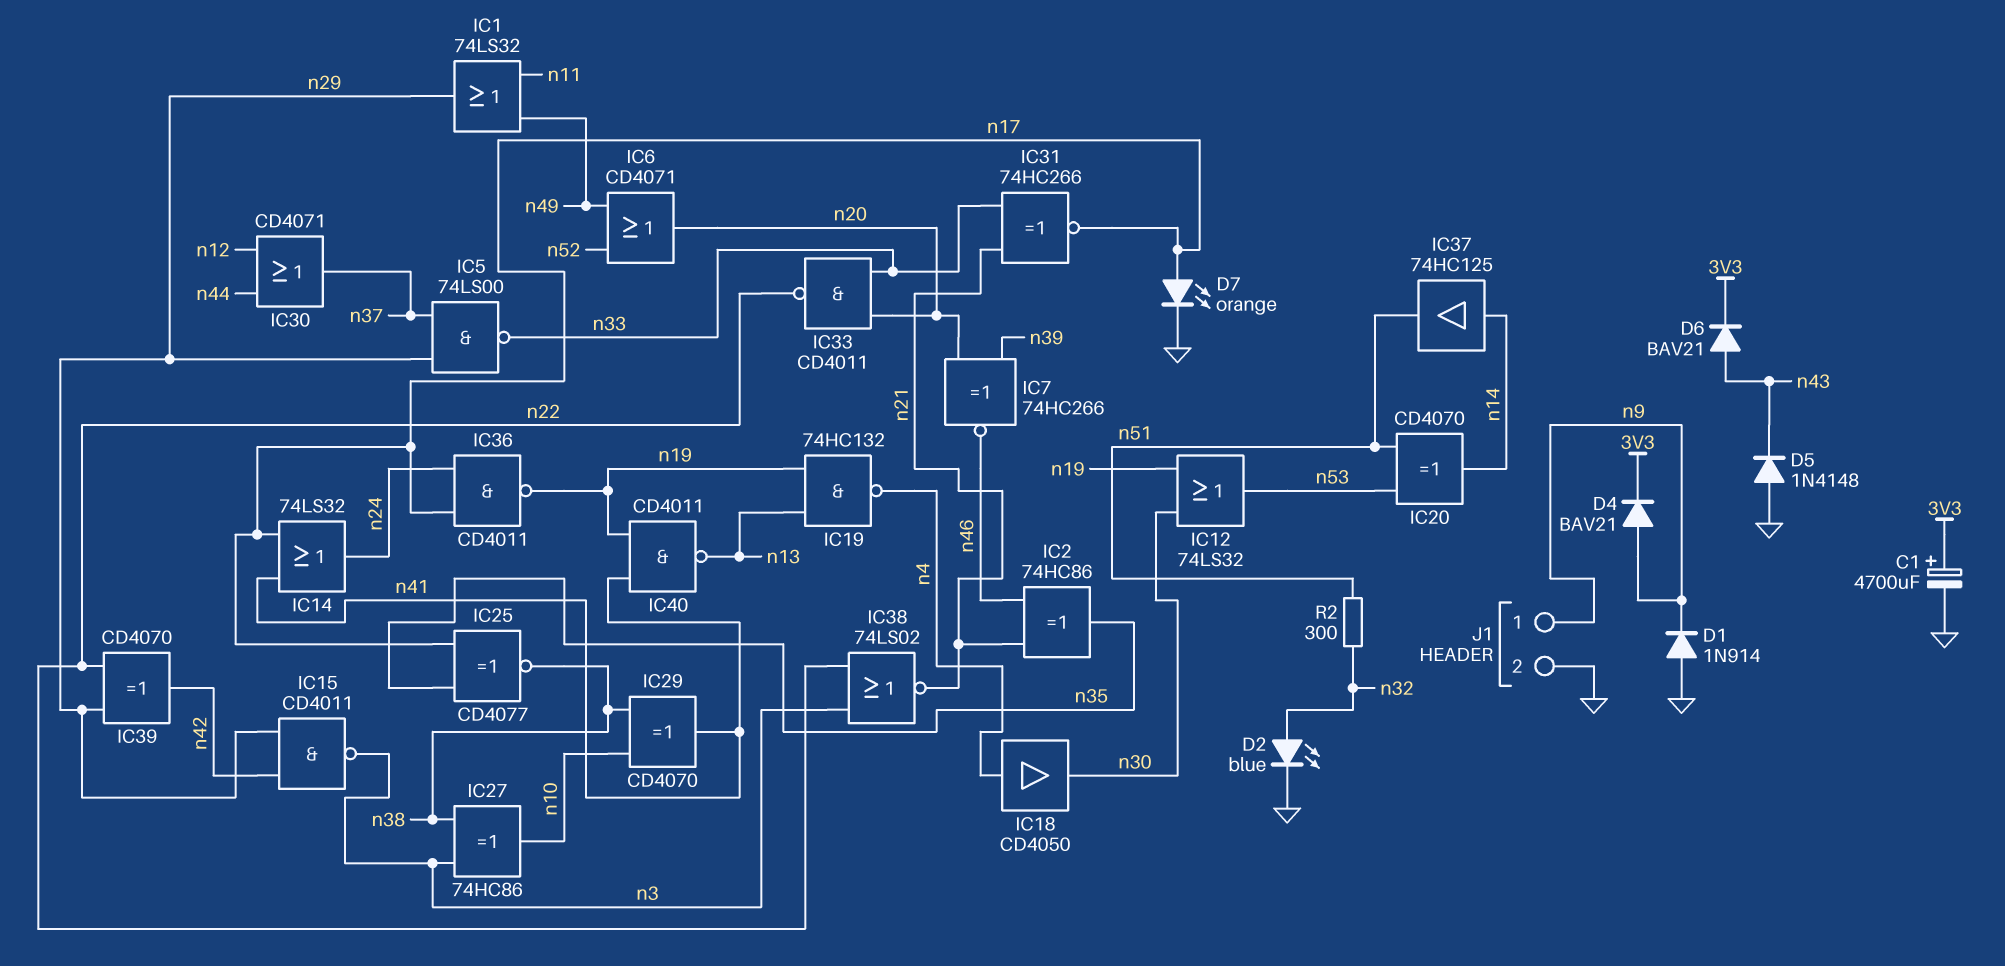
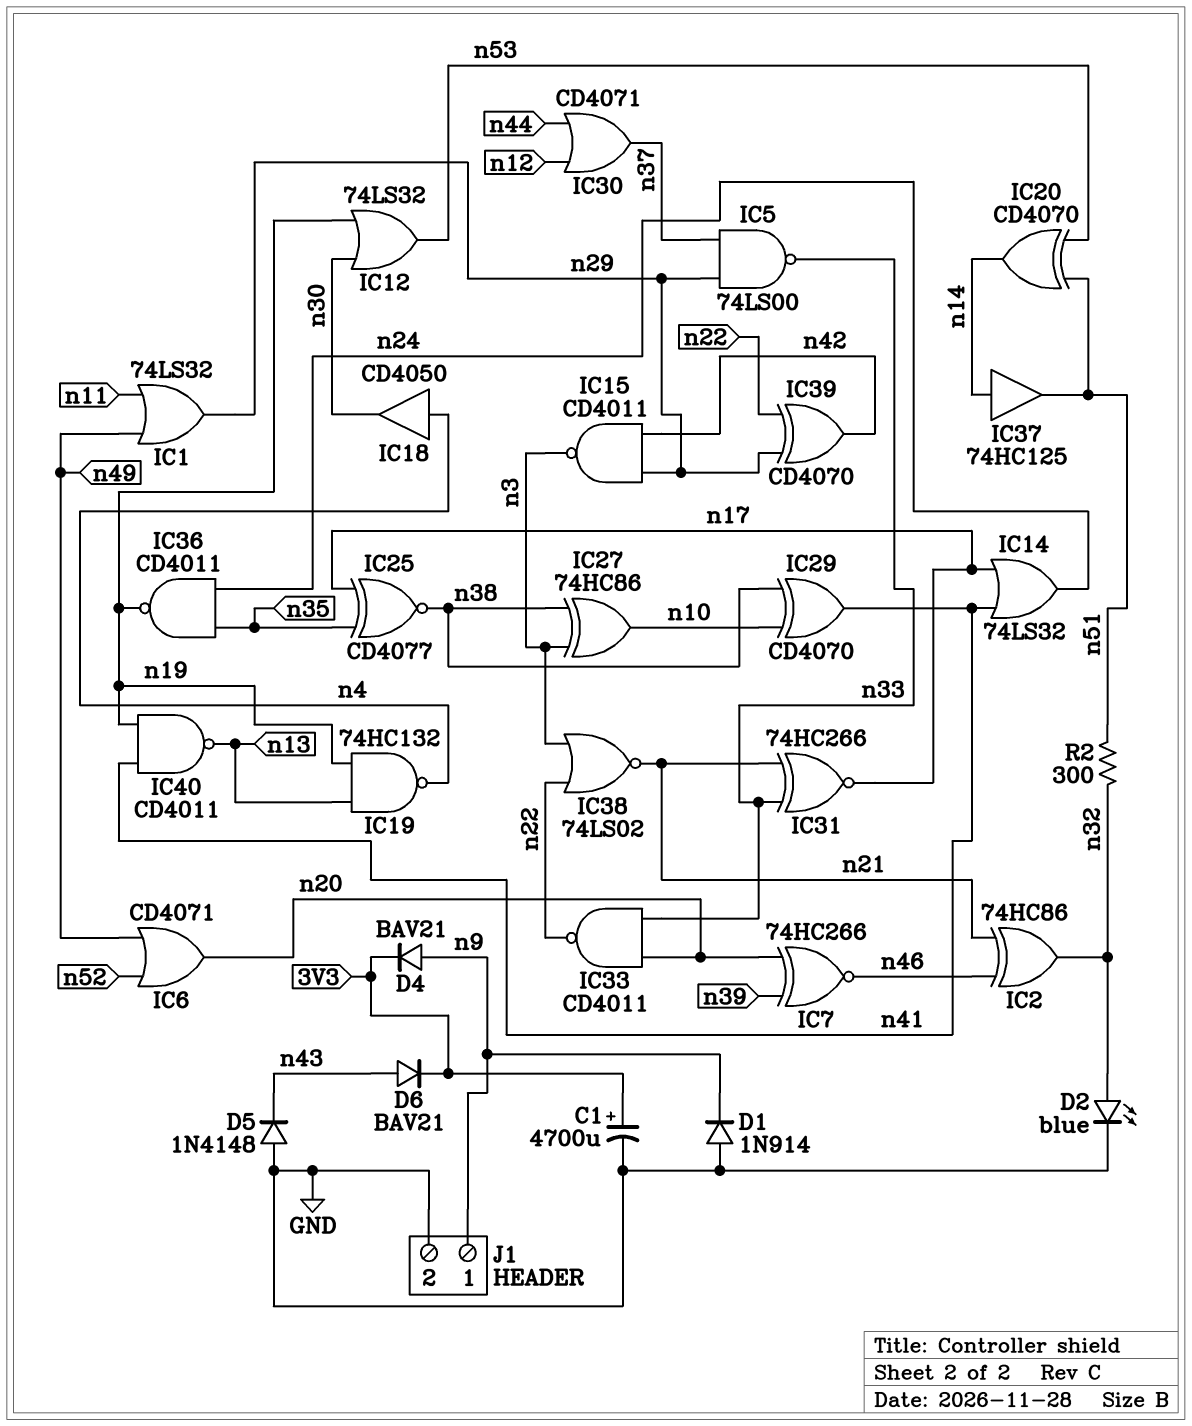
D7: LED orange (A n17, K GND) -> none
IC2: XOR 74HC86 (in n21, in n46, out n35) -> XOR 74HC86 (in n21, in n46, out n32)
IC36: NAND CD4011 (in n17, in n24, out n19) -> NAND CD4011 (in n24, in n35, out n19)

